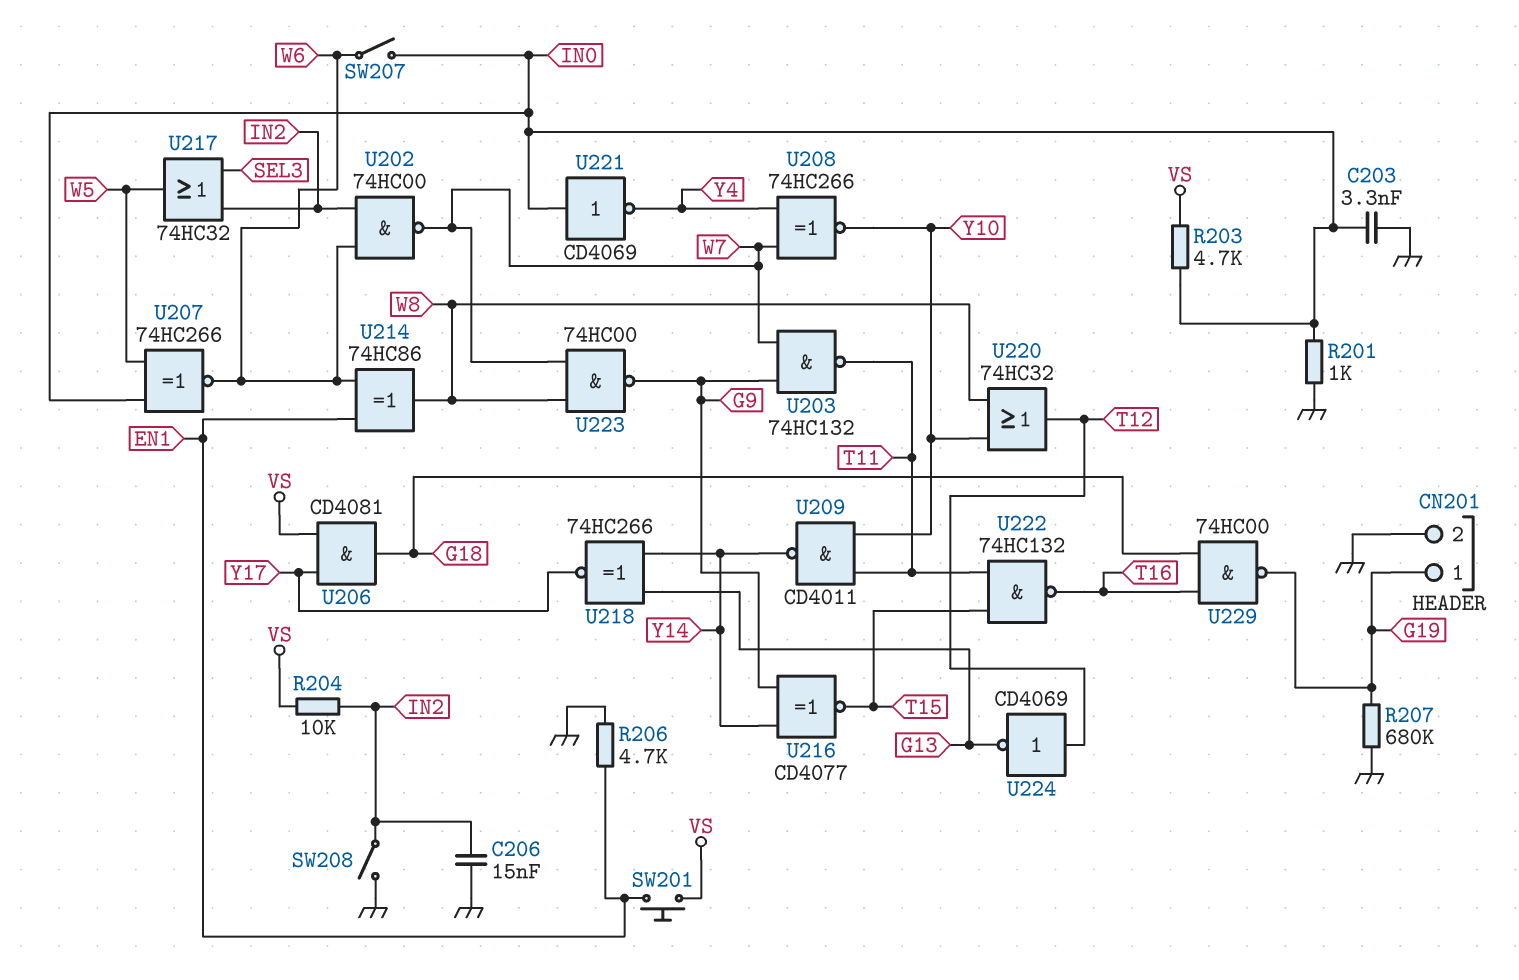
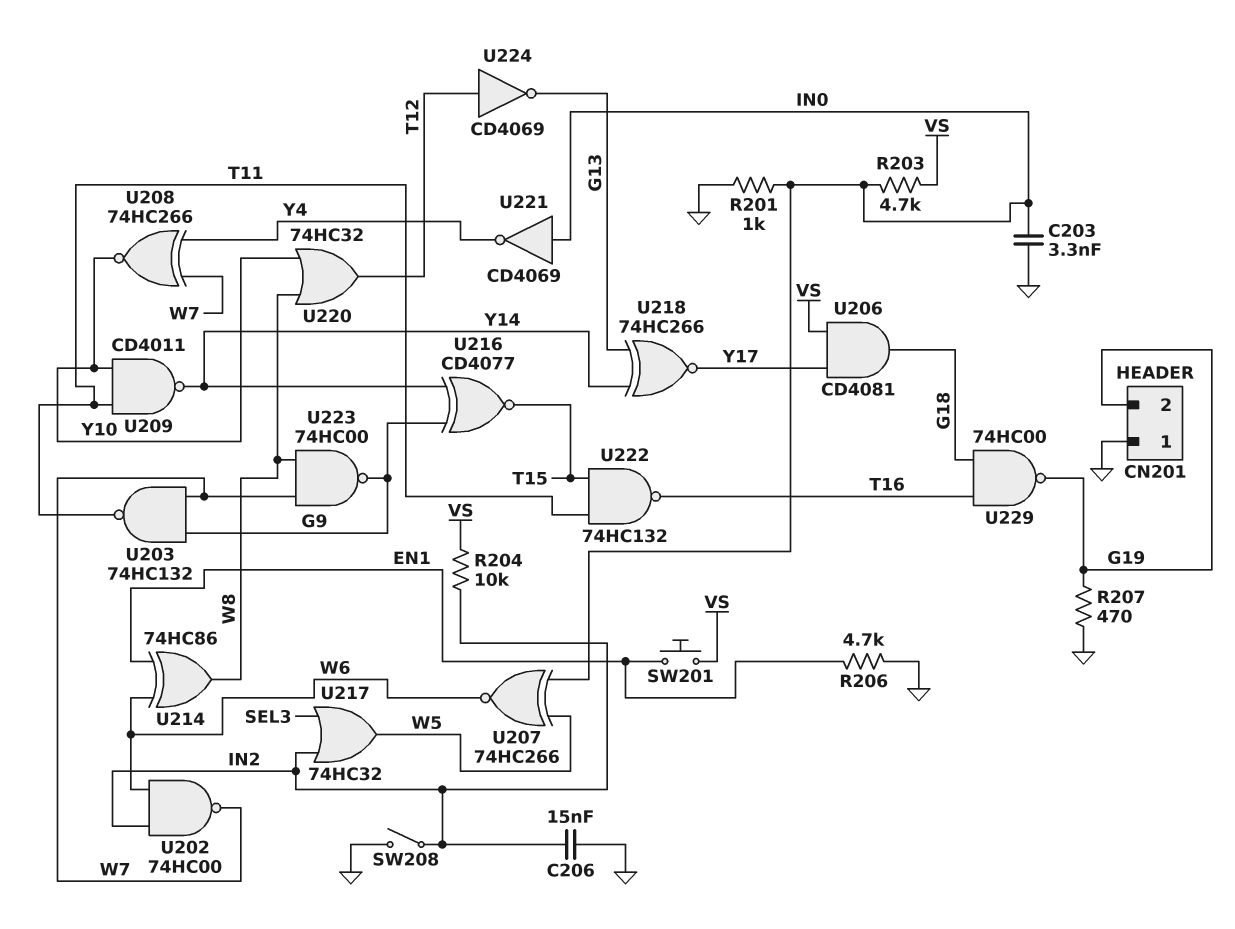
CN201 pin 1: G19 -> GND
CN201 pin 2: GND -> G19
R207: 680k (G19, GND) -> 470 (G19, GND)
SW207: switch (IN0, W6) -> none

